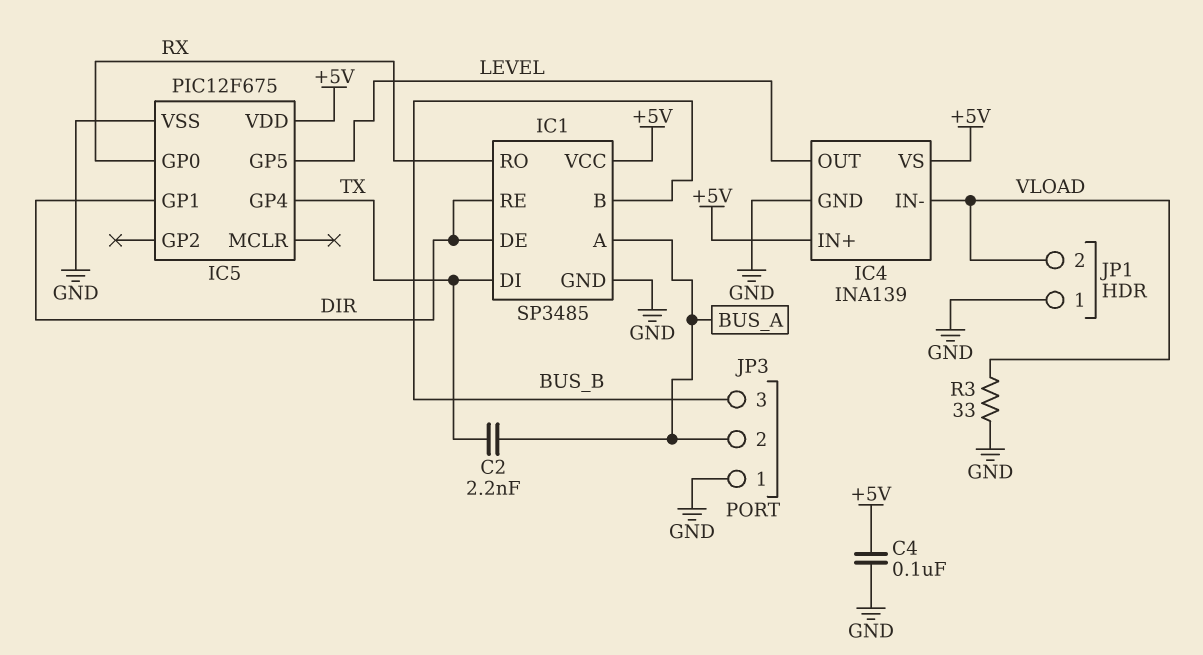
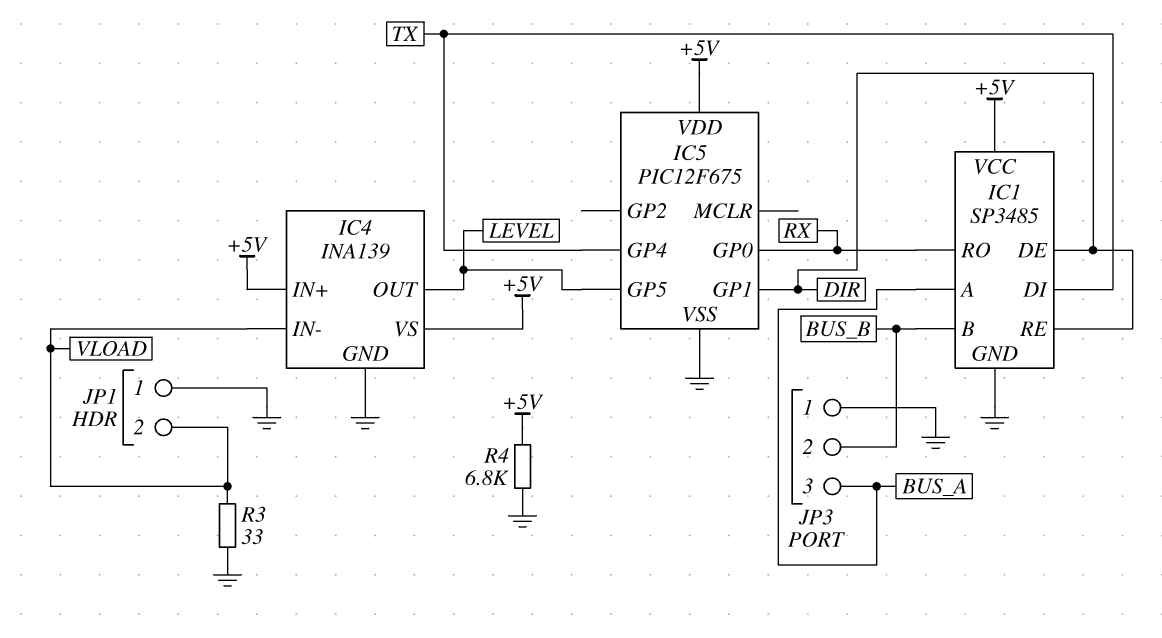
C2: 2.2nF (BUS_A, TX) -> none
C4: 100nF (+5V, GND) -> none
JP3 pin 2: BUS_A -> BUS_B
JP3 pin 3: BUS_B -> BUS_A
R4: none -> 6.8k (+5V, GND)

